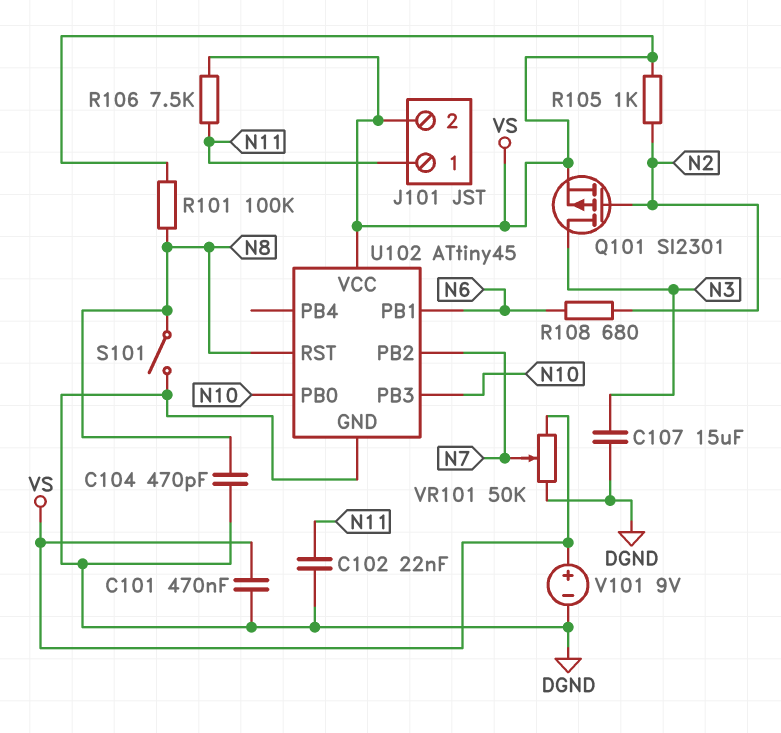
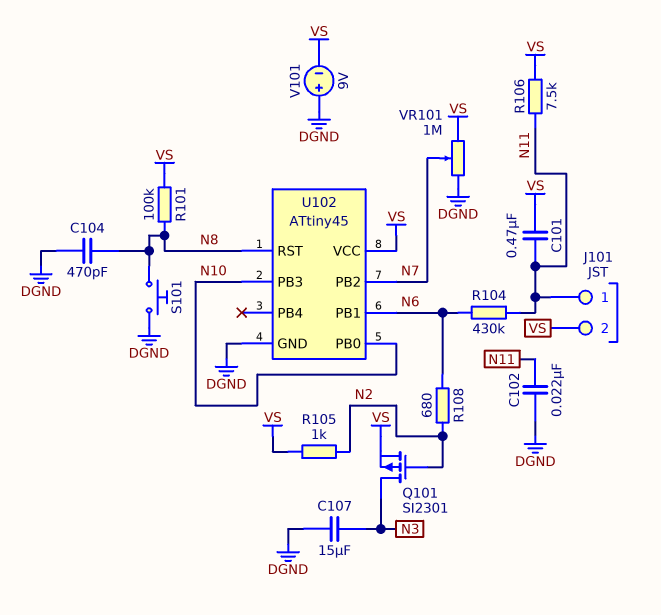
C101: 470nF (DGND, VS) -> 470nF (N11, VS)
R104: none -> 430k (N6, N11)
S101: switch (DGND, N8) -> button (DGND, N8)
V101: 9V (plus VS, minus DGND) -> 9V (plus DGND, minus VS)
VR101: 50k (DGND, VS, wiper N7) -> 1M (DGND, VS, wiper N7)

